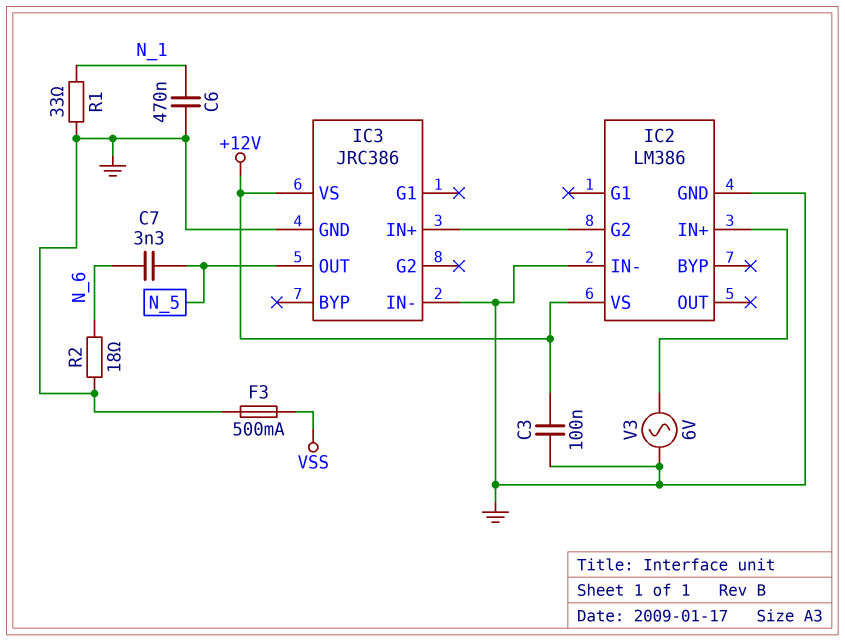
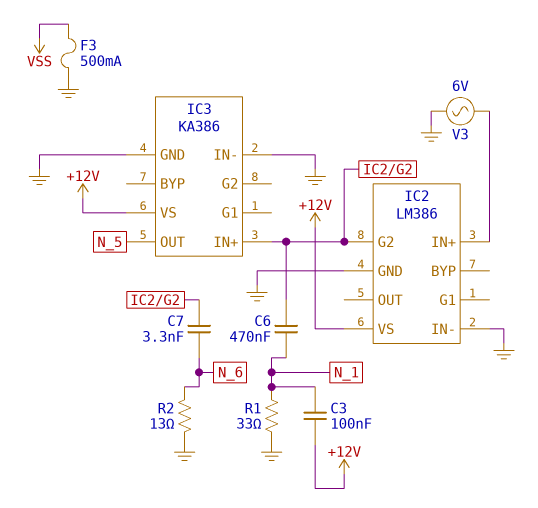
C3: 100nF (+12V, GND) -> 100nF (+12V, N_1)
C6: 470nF (GND, N_1) -> 470nF (IC2/G2, N_1)
C7: 3.3nF (N_5, N_6) -> 3.3nF (IC2/G2, N_6)
IC3: JRC386 -> KA386
R2: 18 (GND, N_6) -> 13 (GND, N_6)

